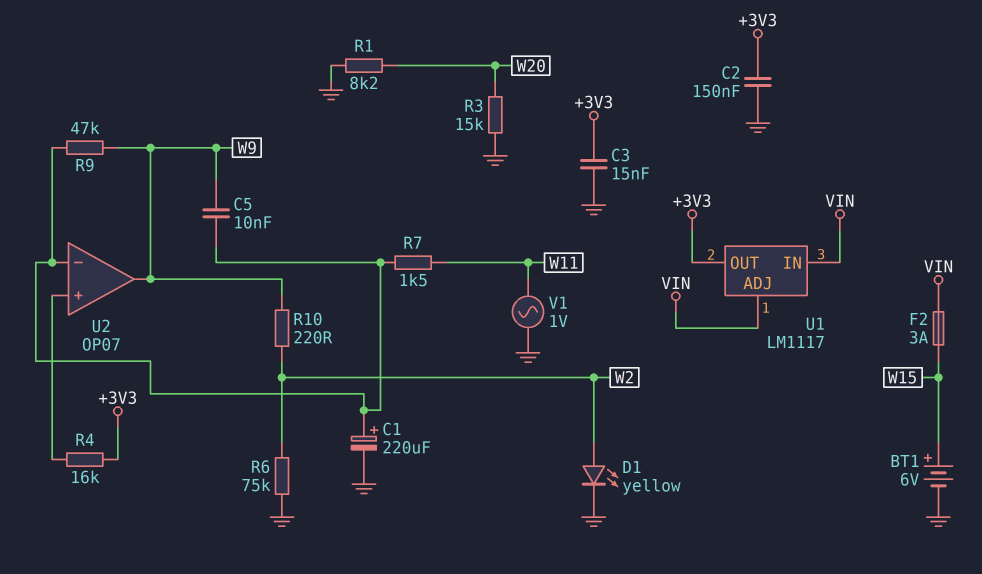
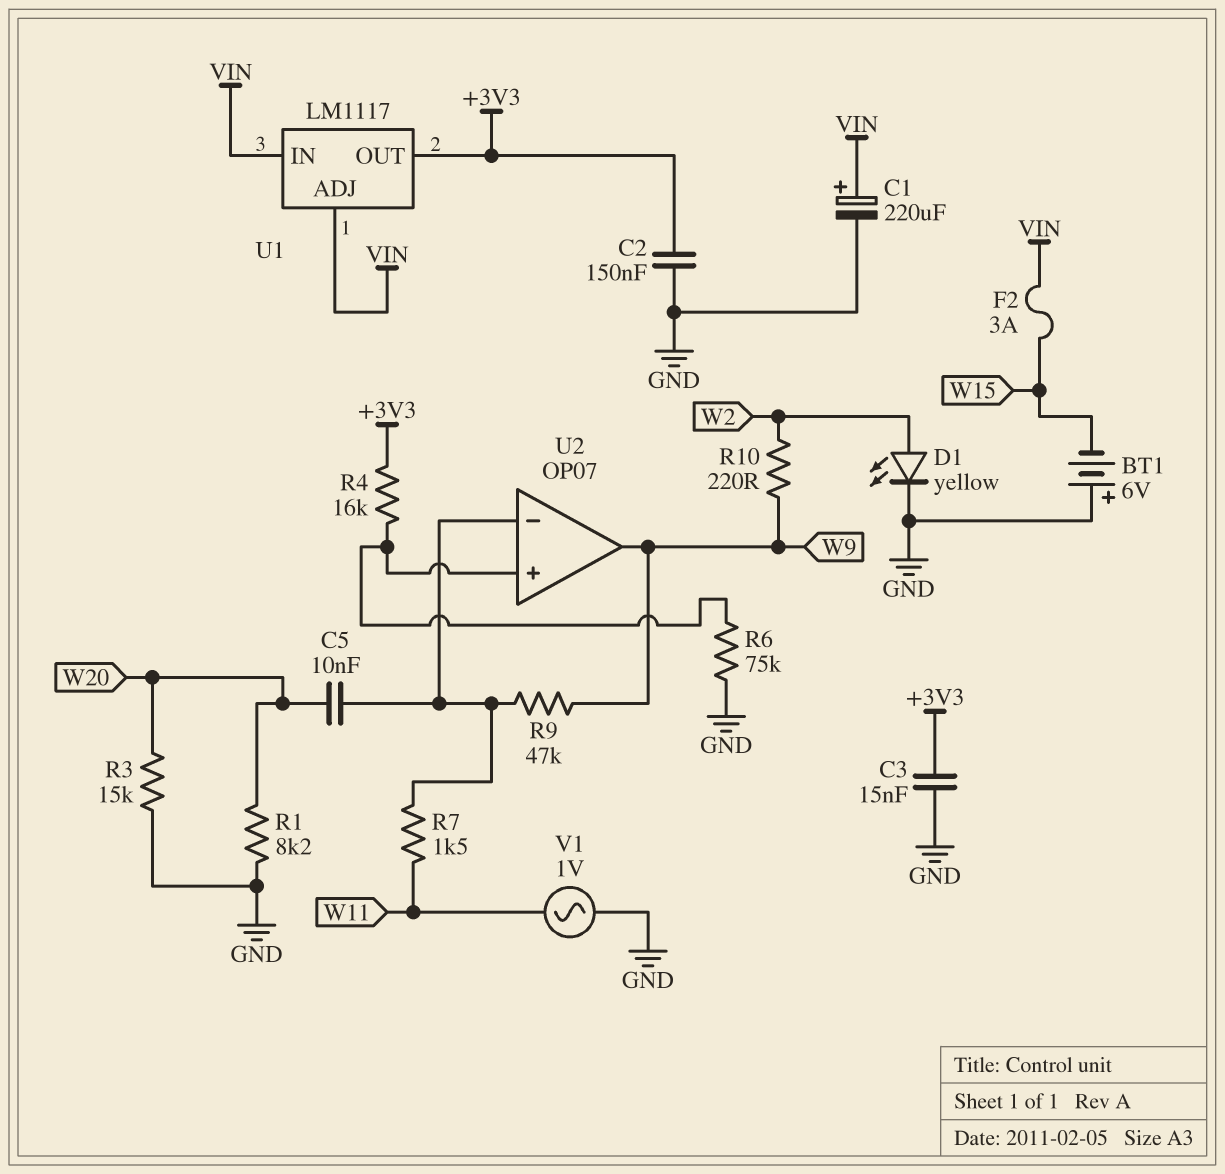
BT1: 6V (plus W15, minus GND) -> 6V (plus GND, minus W15)
C1: 220uF (plus U2/in-, minus GND) -> 220uF (plus VIN, minus GND)
C5: 10nF (U2/in-, W9) -> 10nF (U2/in-, W20)
R6: 75k (GND, W2) -> 75k (GND, U2/in+)

